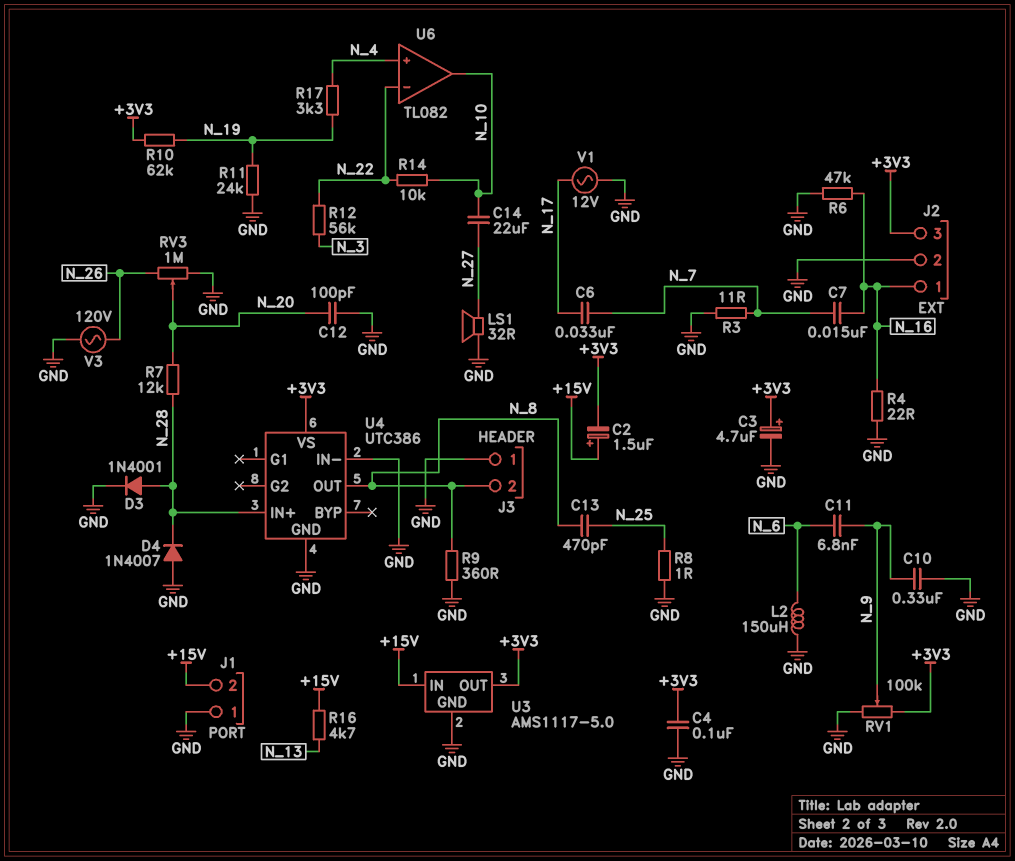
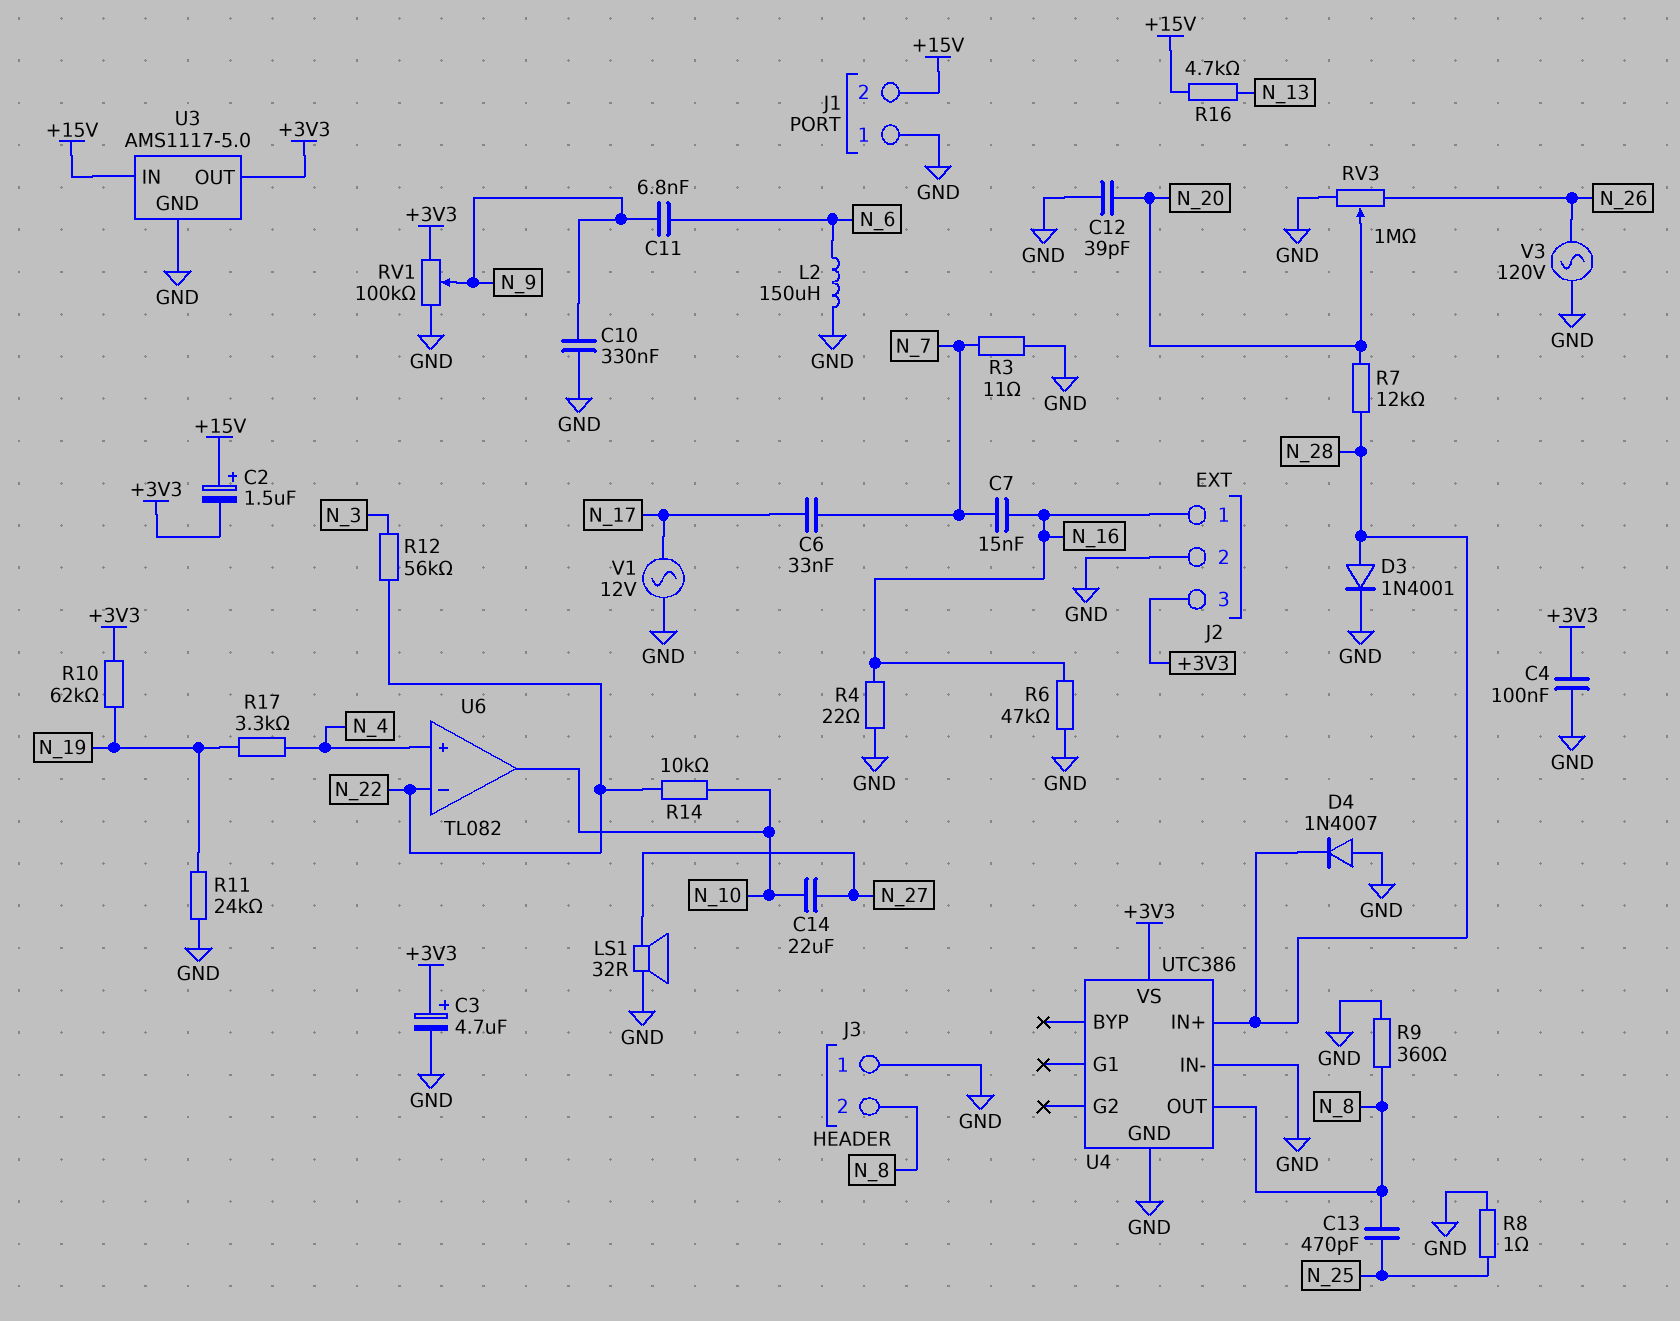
C12: 100pF (GND, N_20) -> 39pF (GND, N_20)

